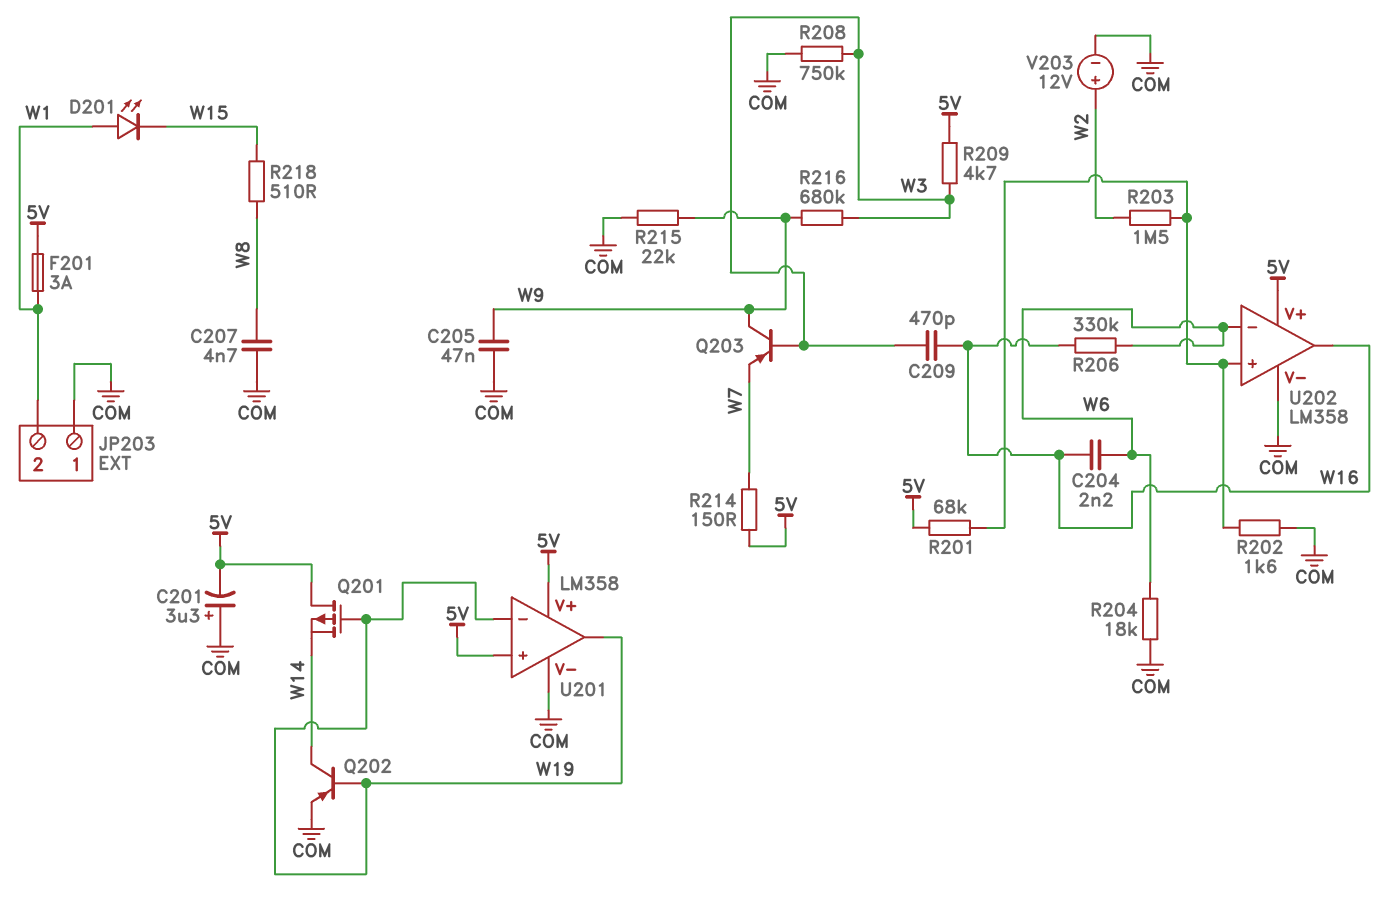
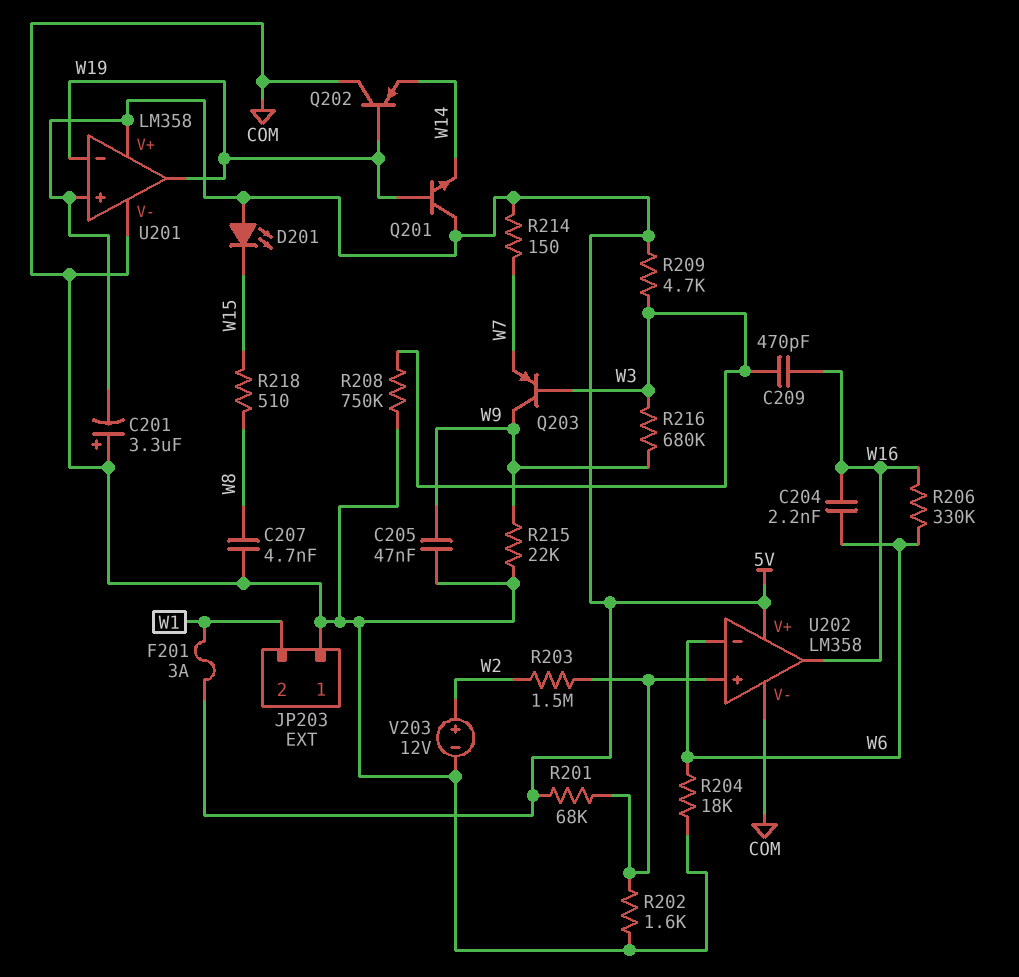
D201: LED (A W1, K W15) -> LED (A 5V, K W15)
Q201: PMOS (G W19, D 5V, S W14) -> NPN (B W19, C 5V, E W14)
Q202: PNP (B W19, C W14, E COM) -> PNP (B W19, C COM, E W14)

